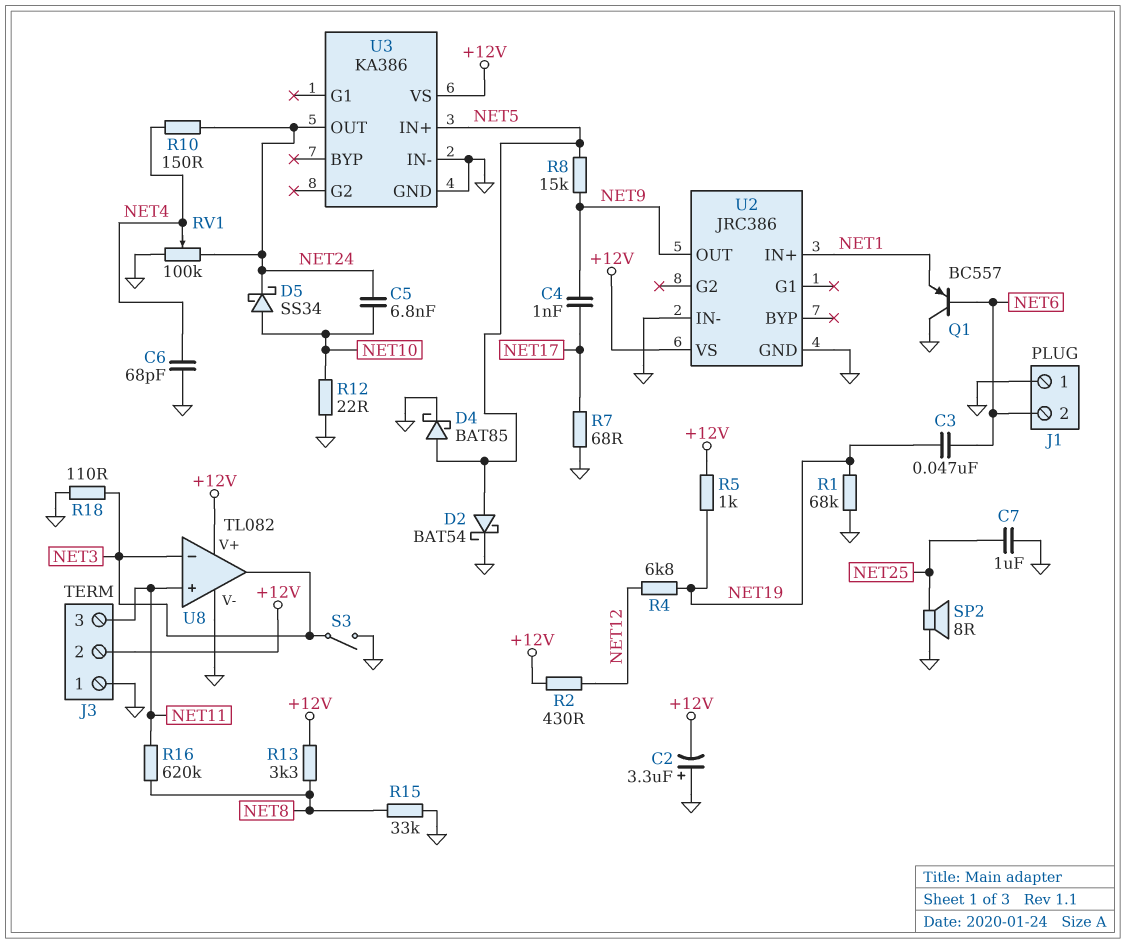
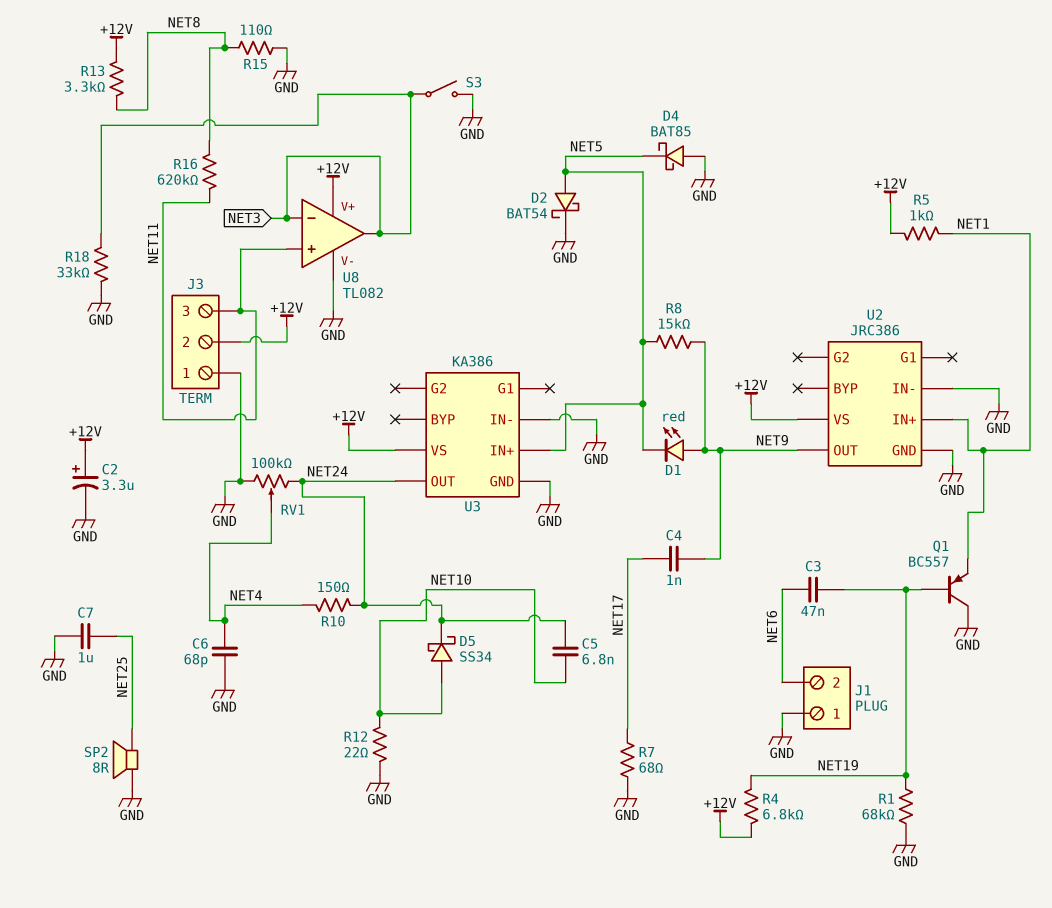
C2: 3.3uF (plus GND, minus +12V) -> 3.3uF (plus +12V, minus GND)
D1: none -> LED red (A NET9, K NET5)
D4: schottky BAT85 (A NET5, K GND) -> schottky BAT85 (A GND, K NET5)
Q1: PNP BC557 (B NET6, C GND, E NET1) -> PNP BC557 (B NET19, C GND, E NET1)
R2: 430 (+12V, NET12) -> none
R4: 6.8k (NET12, NET19) -> 6.8k (+12V, NET19)
R5: 1k (+12V, NET19) -> 1k (+12V, NET1)
R15: 33k (GND, NET8) -> 110 (GND, NET8)
R18: 110 (GND, NET3) -> 33k (GND, NET3)

